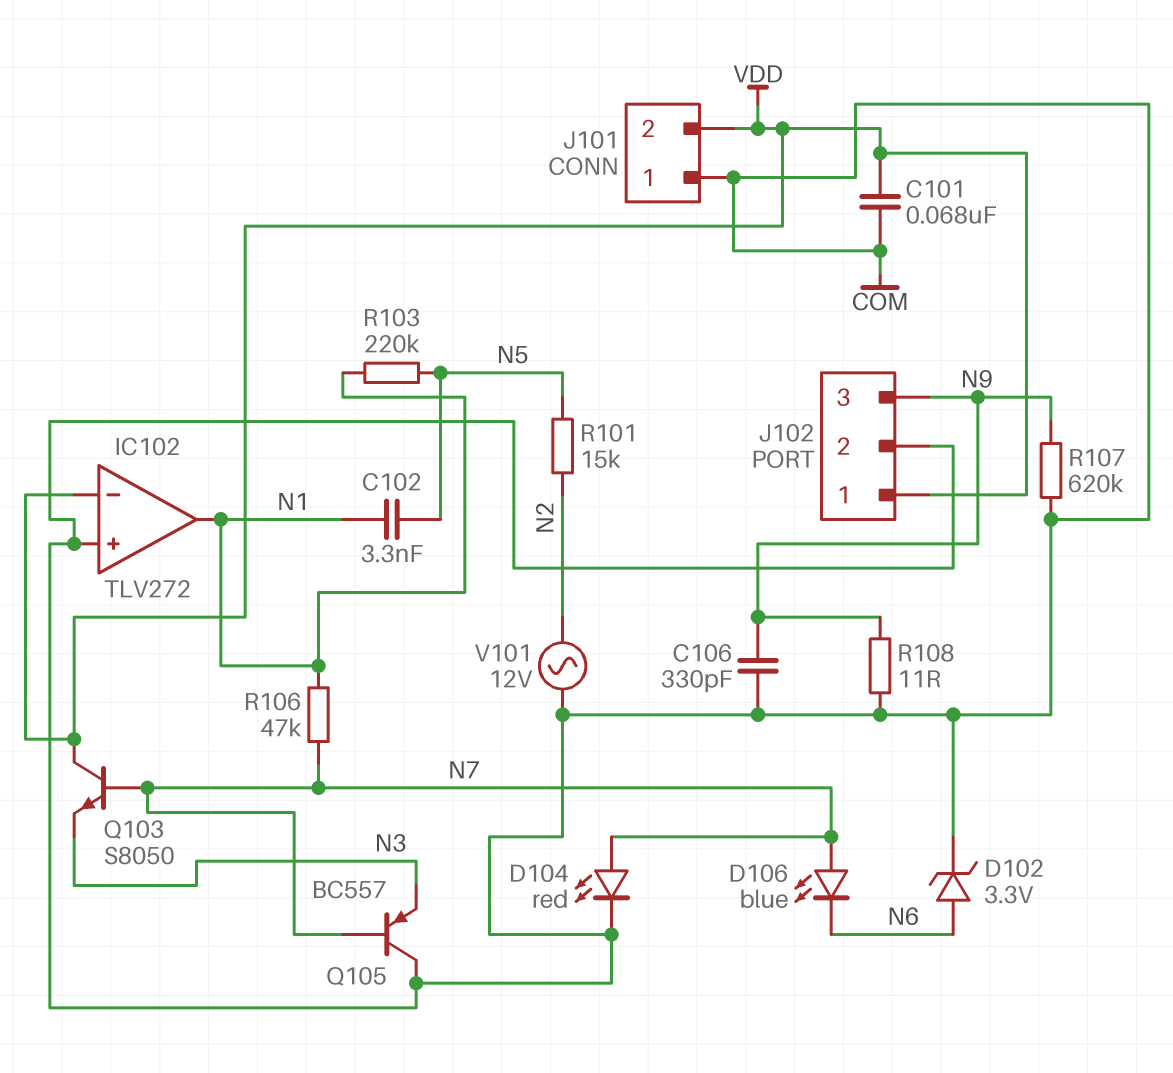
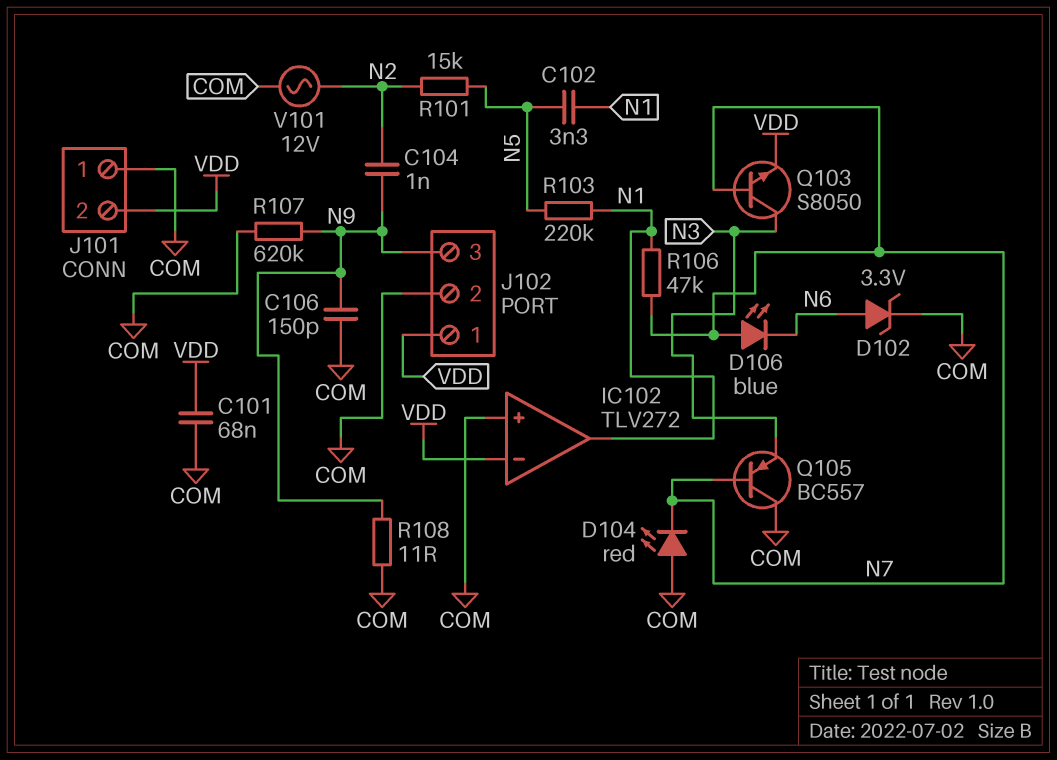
C104: none -> 1nF (N2, N9)
C106: 330pF (COM, N9) -> 150pF (COM, N9)
D104: LED red (A N7, K COM) -> LED red (A COM, K N7)
Q103: NPN S8050 (B N7, C VDD, E N3) -> NPN S8050 (B N7, C N3, E VDD)

